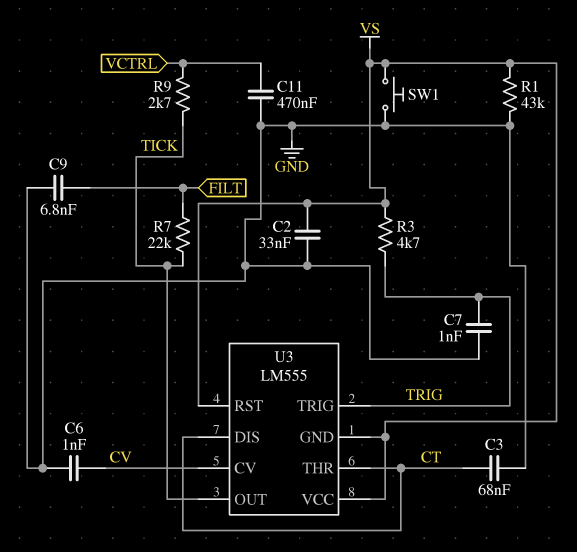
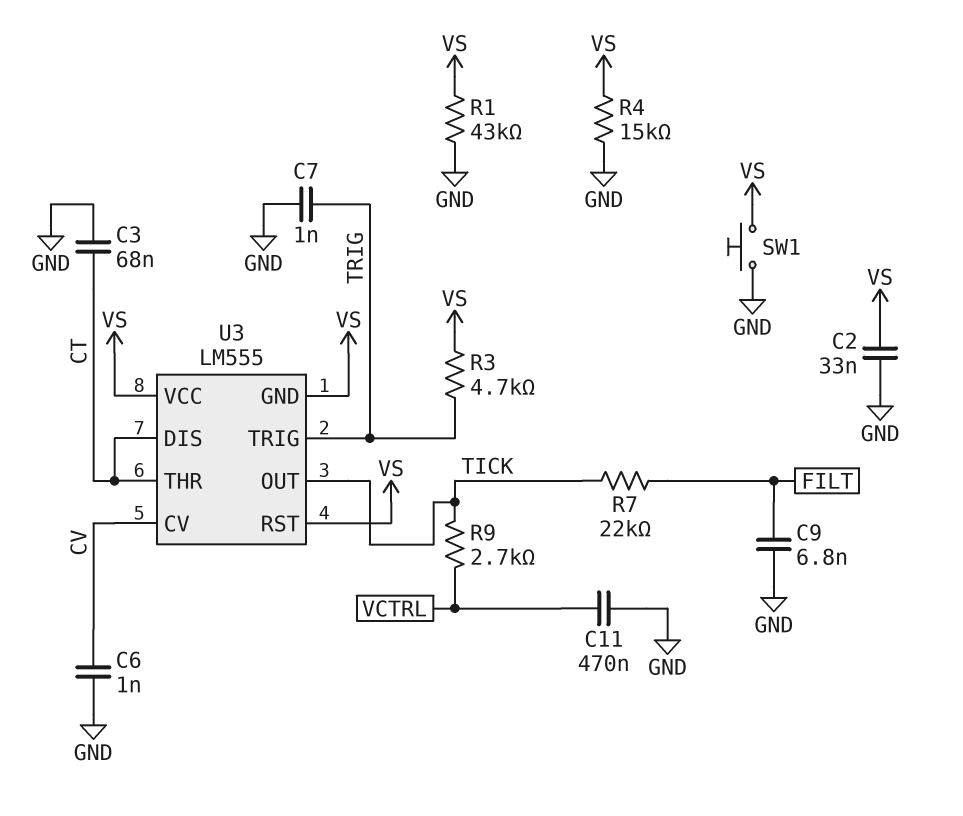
R4: none -> 15k (GND, VS)

